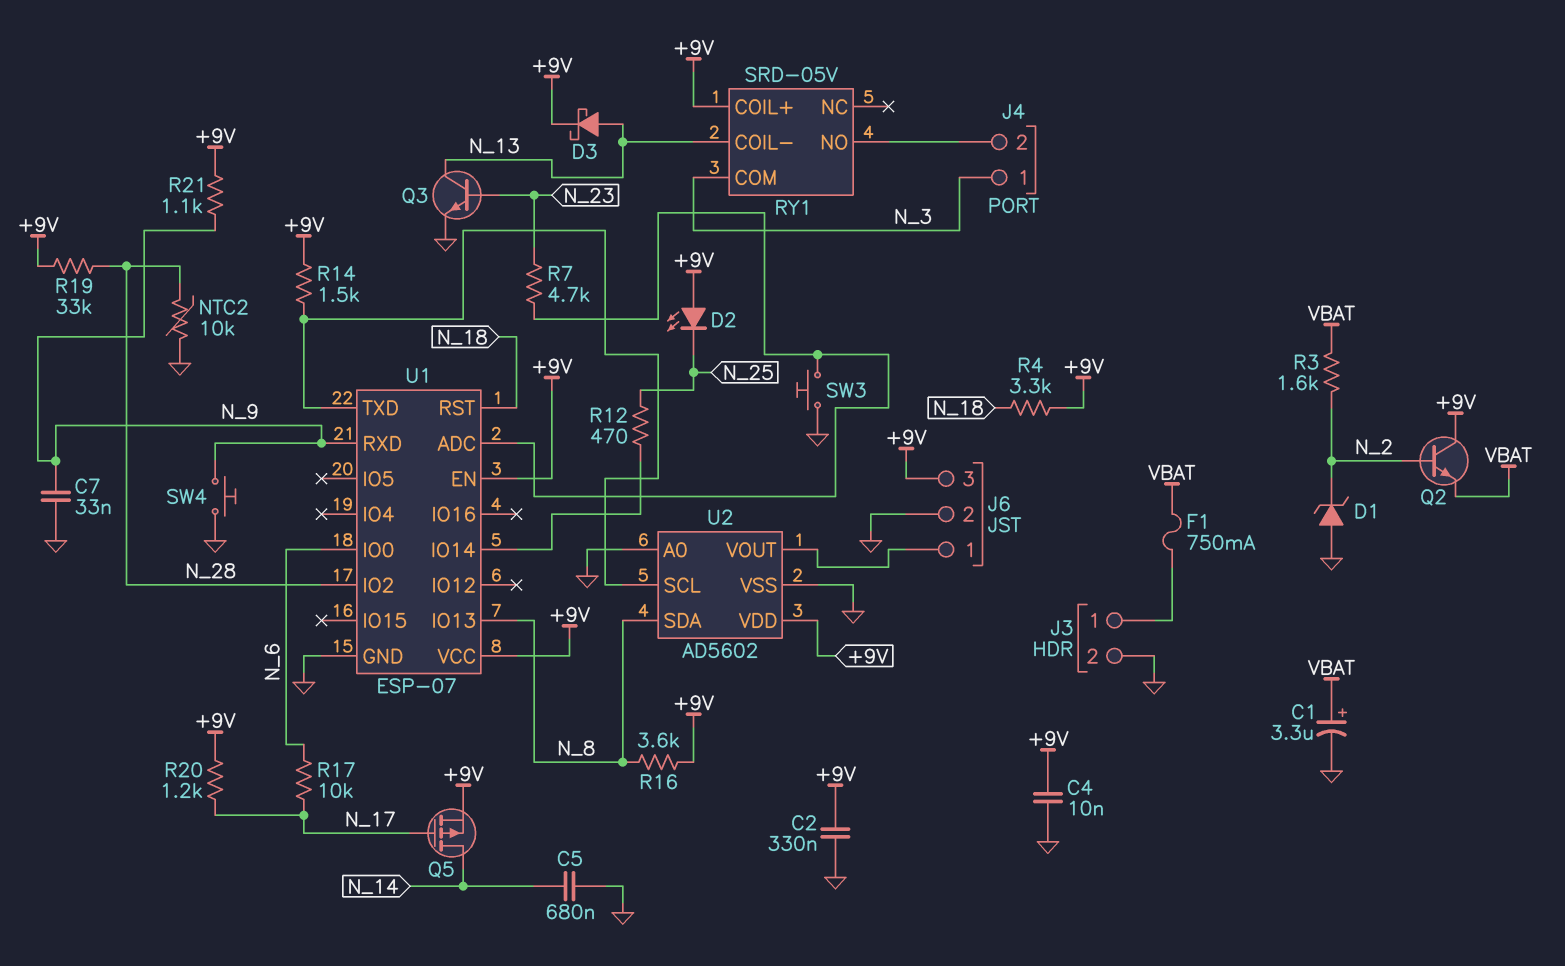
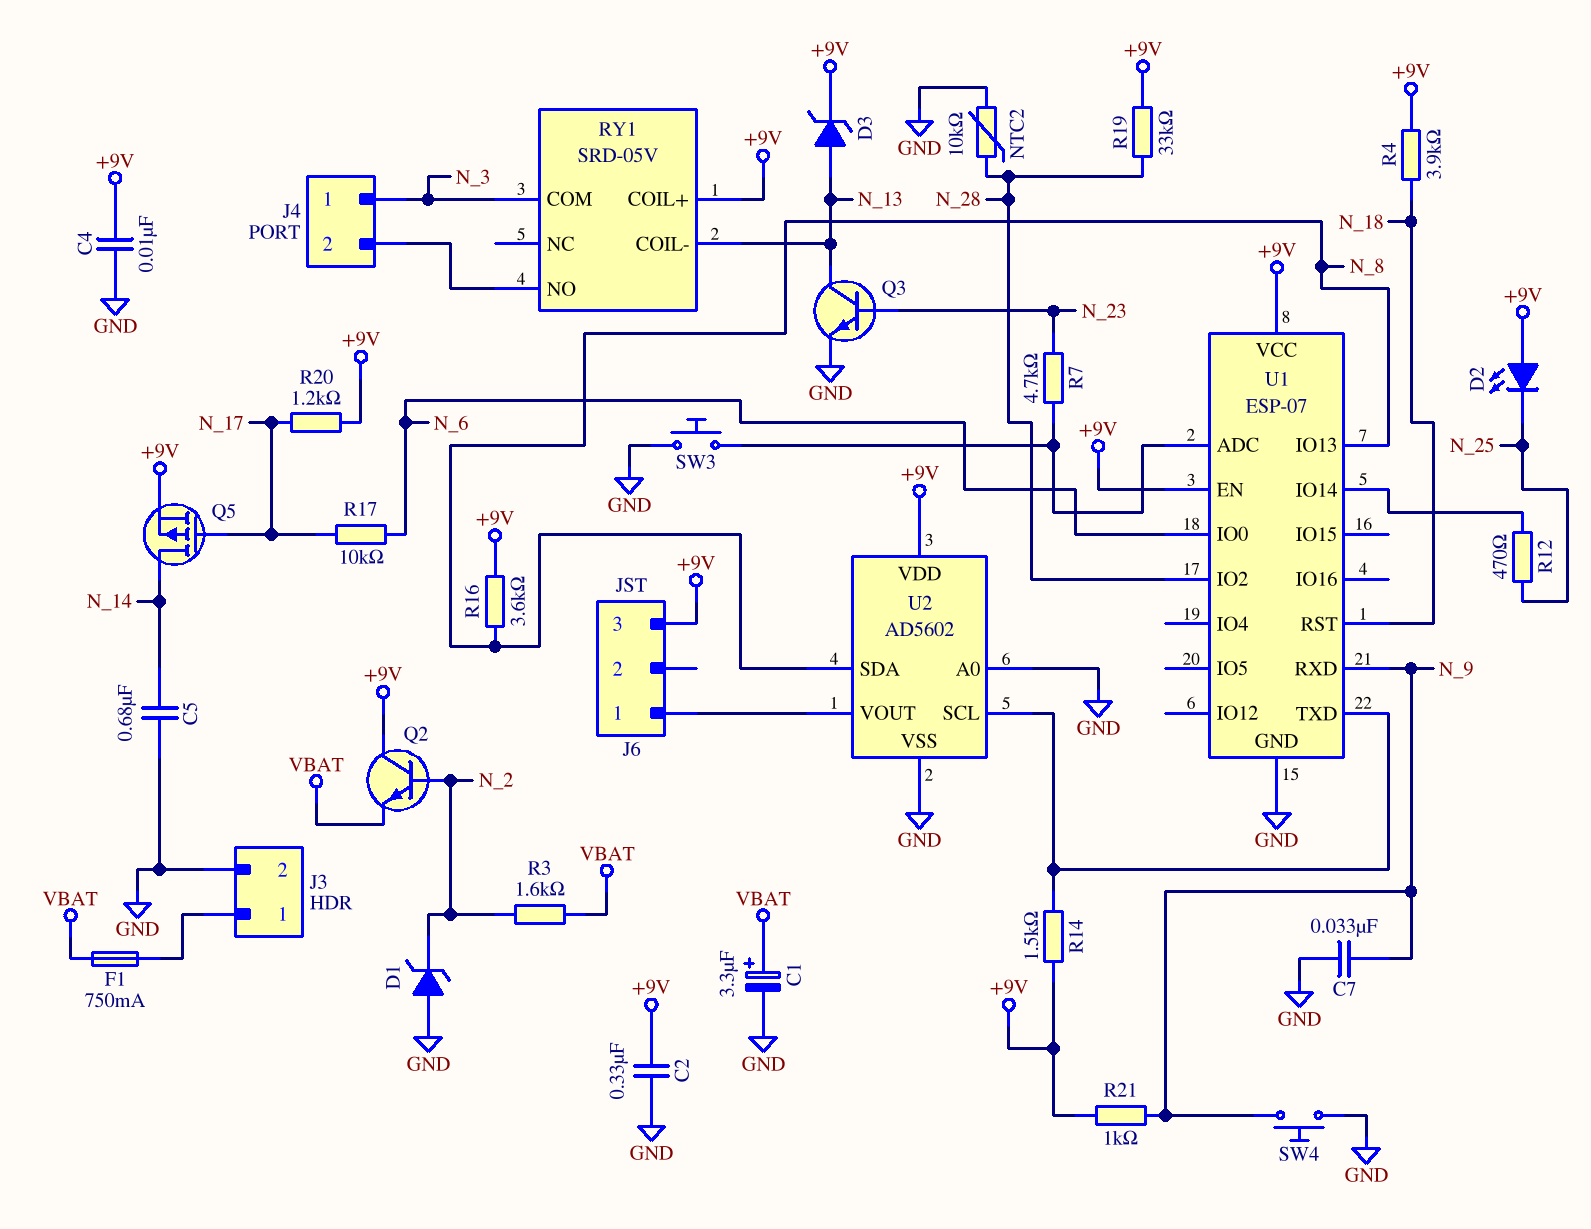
D3: schottky (A N_13, K +9V) -> zener (A N_13, K +9V)
J6 pin 2: GND -> none
R4: 3.3k (+9V, N_18) -> 3.9k (+9V, N_18)
R21: 1.1k (+9V, N_9) -> 1k (+9V, N_9)

